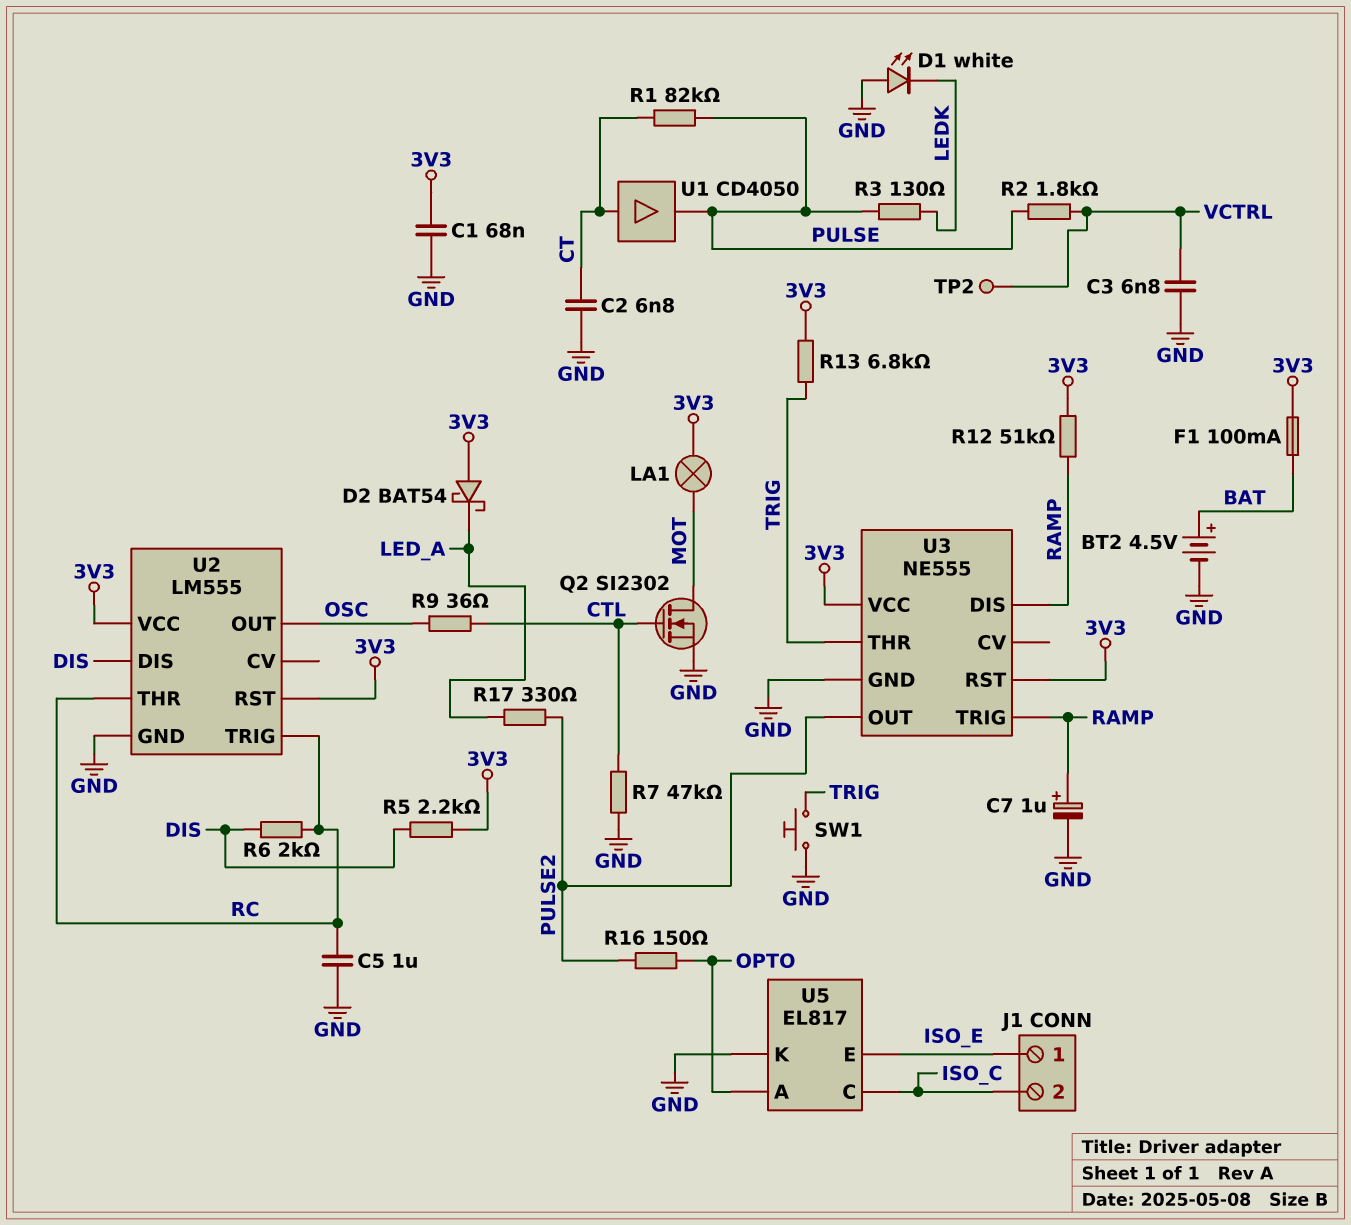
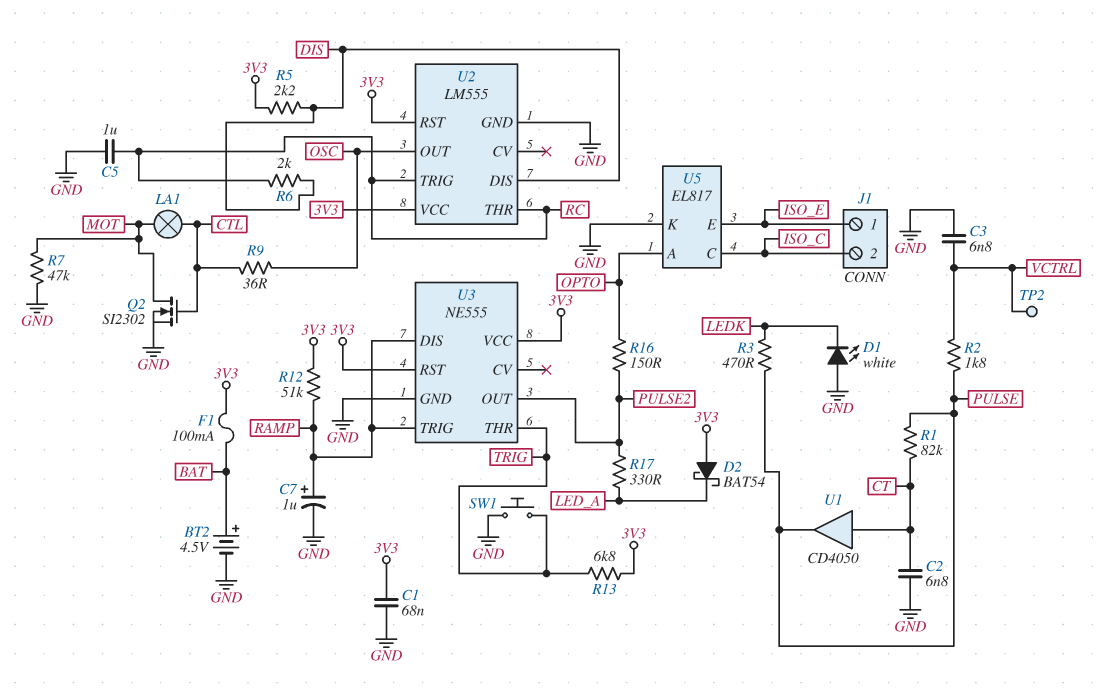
LA1: lamp (3V3, MOT) -> lamp (CTL, MOT)
R3: 130 (LEDK, PULSE) -> 470 (LEDK, PULSE)
R7: 47k (CTL, GND) -> 47k (GND, MOT)

